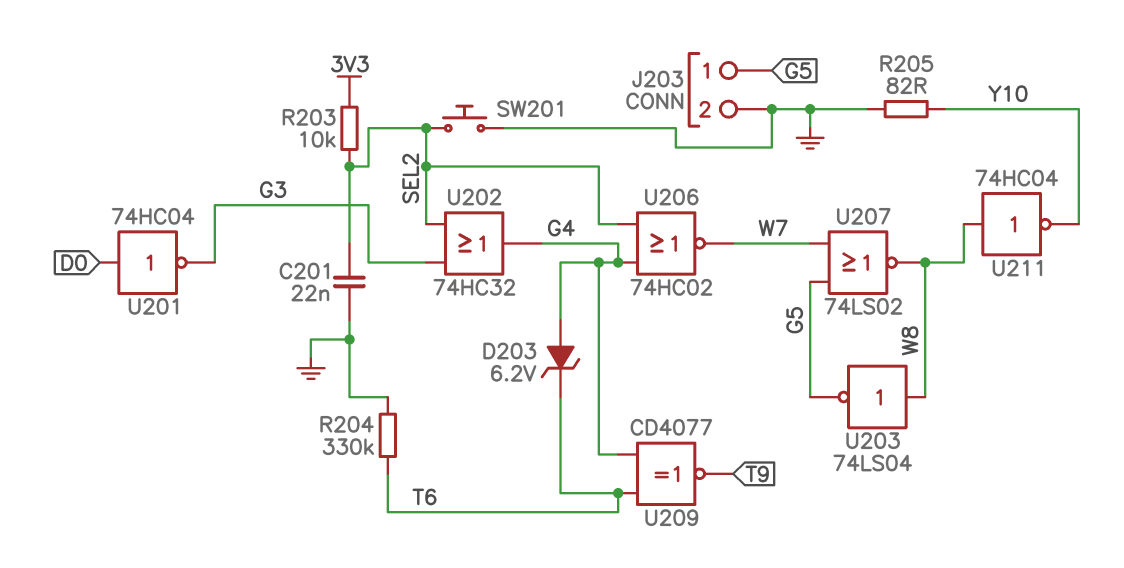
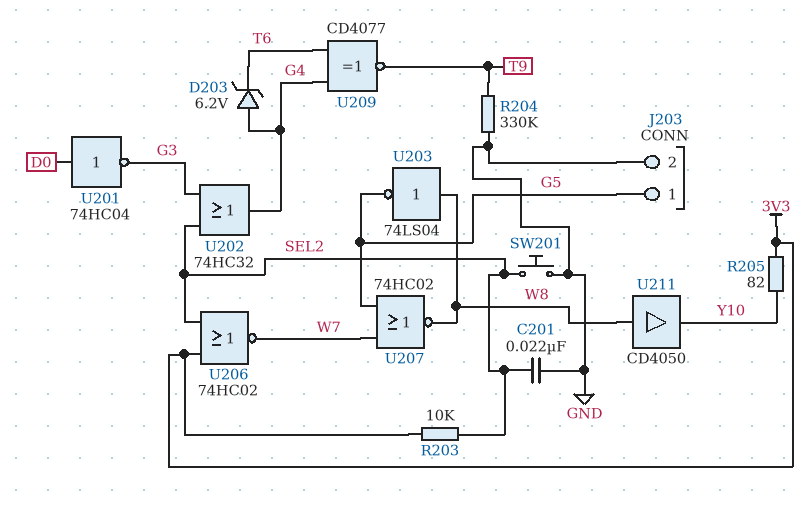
R204: 330k (GND, T6) -> 330k (GND, T9)
R205: 82 (GND, Y10) -> 82 (3V3, Y10)
U206: NOR 74HC02 (in G4, in SEL2, out W7) -> NOR 74HC02 (in 3V3, in SEL2, out W7)
U207: NOR 74LS02 (in G5, in W7, out W8) -> NOR 74HC02 (in G5, in W7, out W8)
U211: NOT 74HC04 (in W8, out Y10) -> buffer CD4050 (in W8, out Y10)

